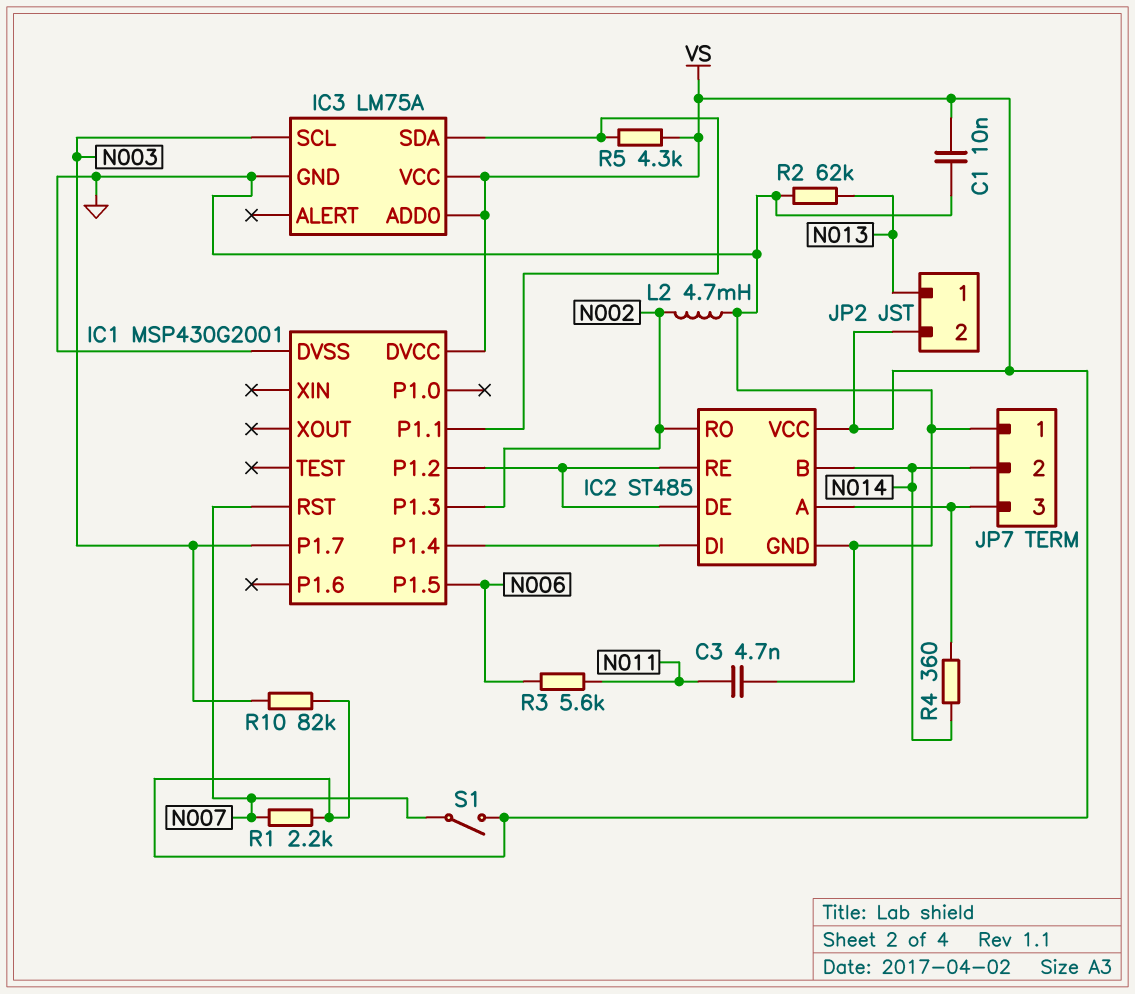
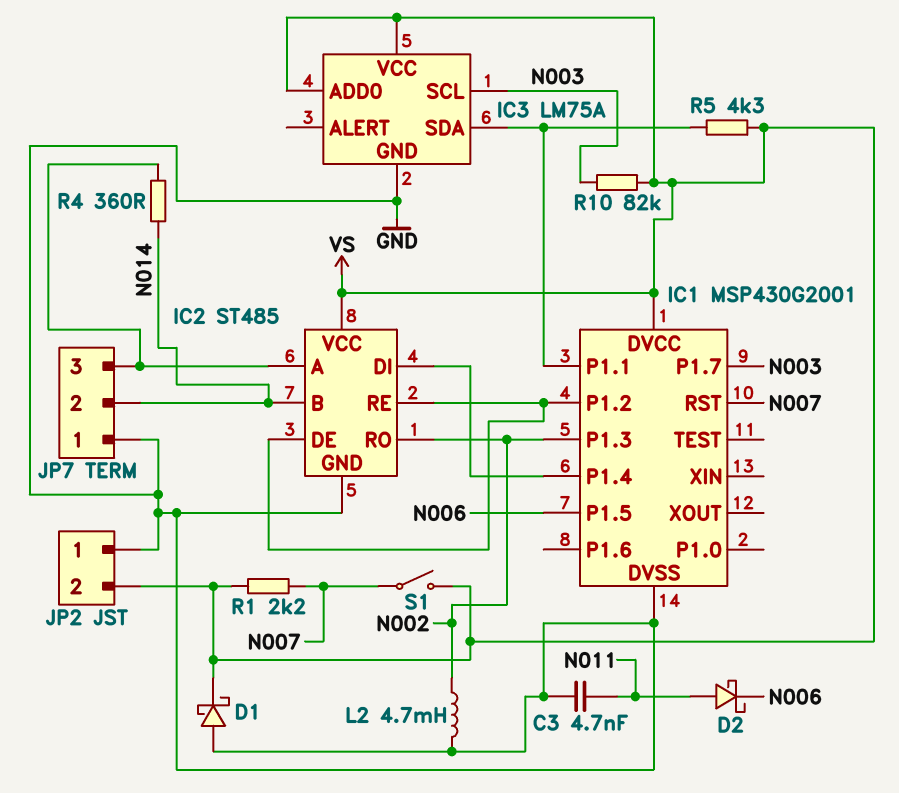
C1: 10nF (GND, VS) -> none
D1: none -> schottky (A GND, K VS)
D2: none -> schottky (A N011, K N006)
JP2 pin 1: N013 -> GND
R2: 62k (GND, N013) -> none
R3: 5.6k (N006, N011) -> none

